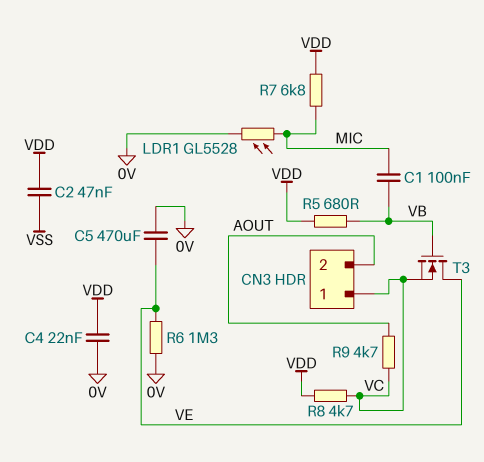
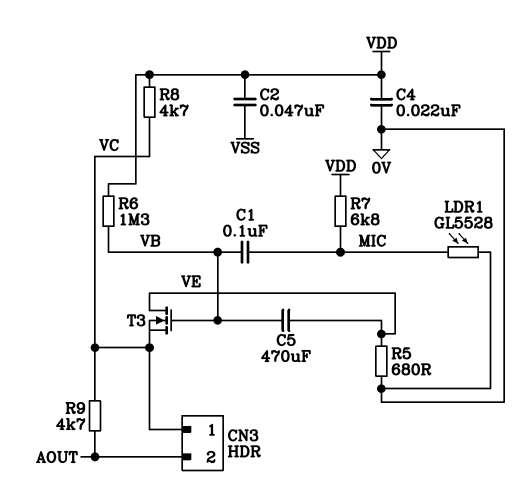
C5: 470uF (0V, VE) -> 470uF (VB, VE)
R5: 680 (VB, VDD) -> 680 (0V, VE)
R6: 1.3M (0V, VE) -> 1.3M (VB, VDD)

